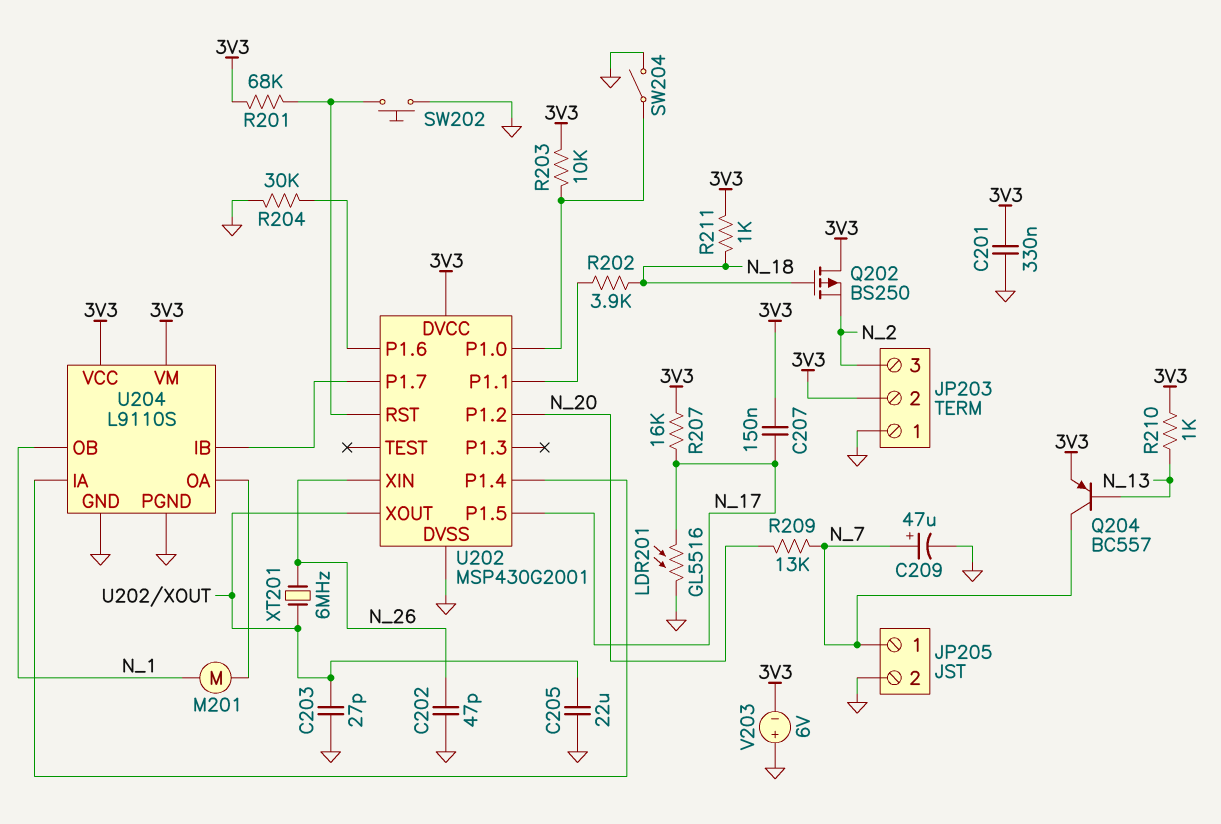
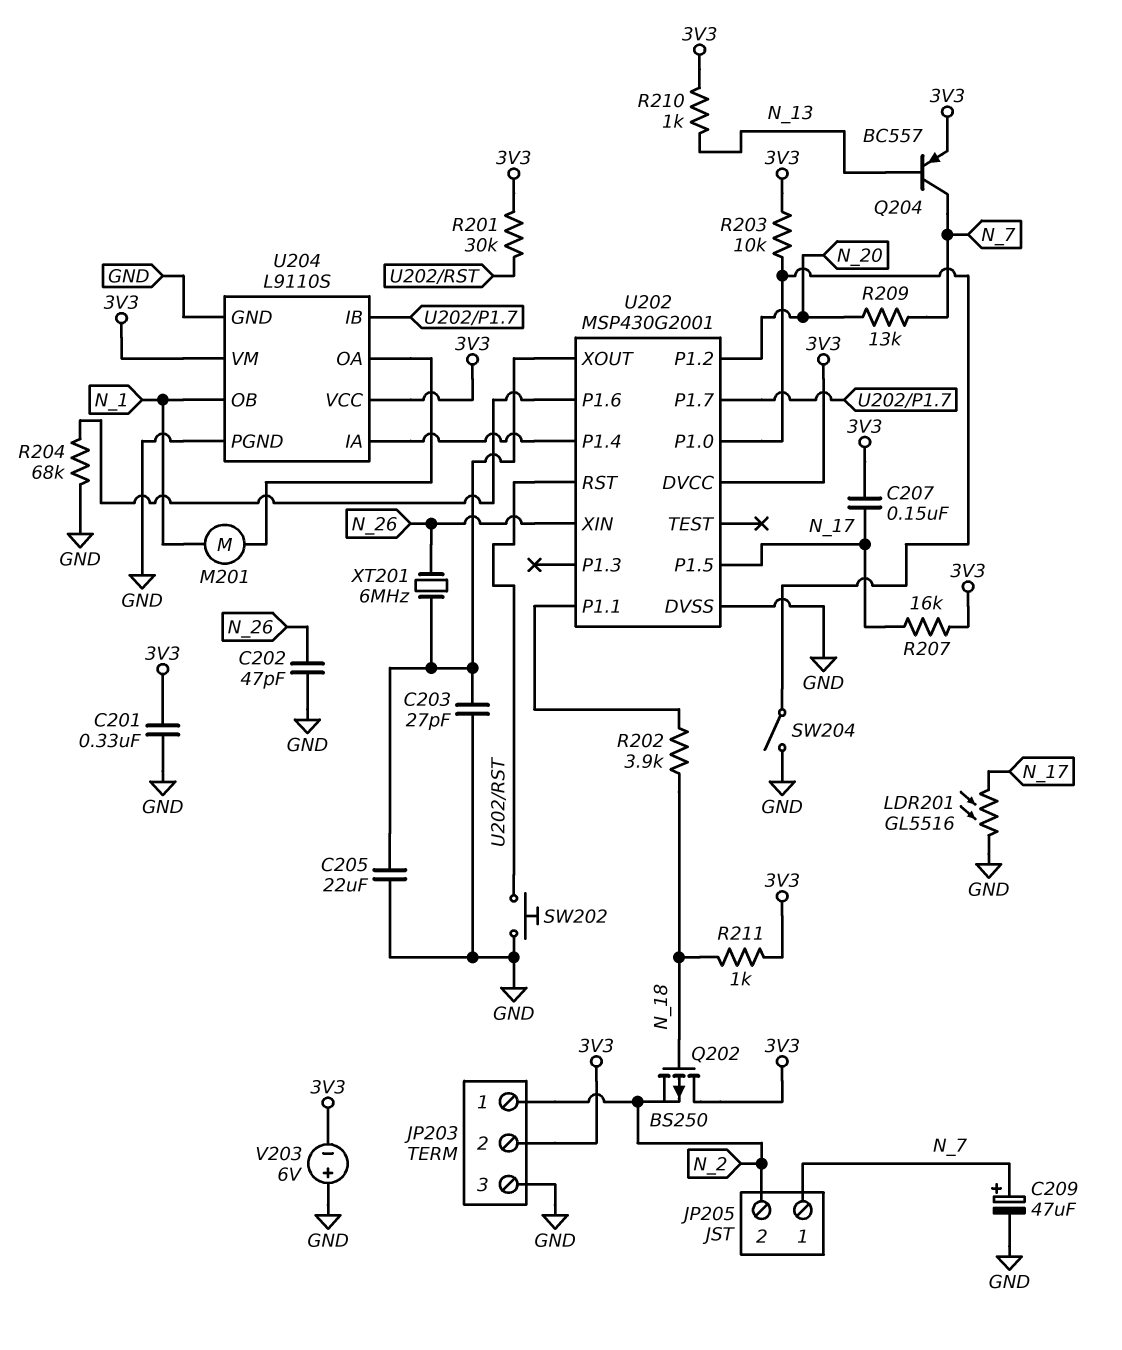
JP203 pin 1: GND -> N_2
JP203 pin 3: N_2 -> GND
JP205 pin 2: GND -> N_2
R201: 68k (3V3, U202/RST) -> 30k (3V3, U202/RST)
R204: 30k (GND, U202/P1.6) -> 68k (GND, U202/P1.6)

